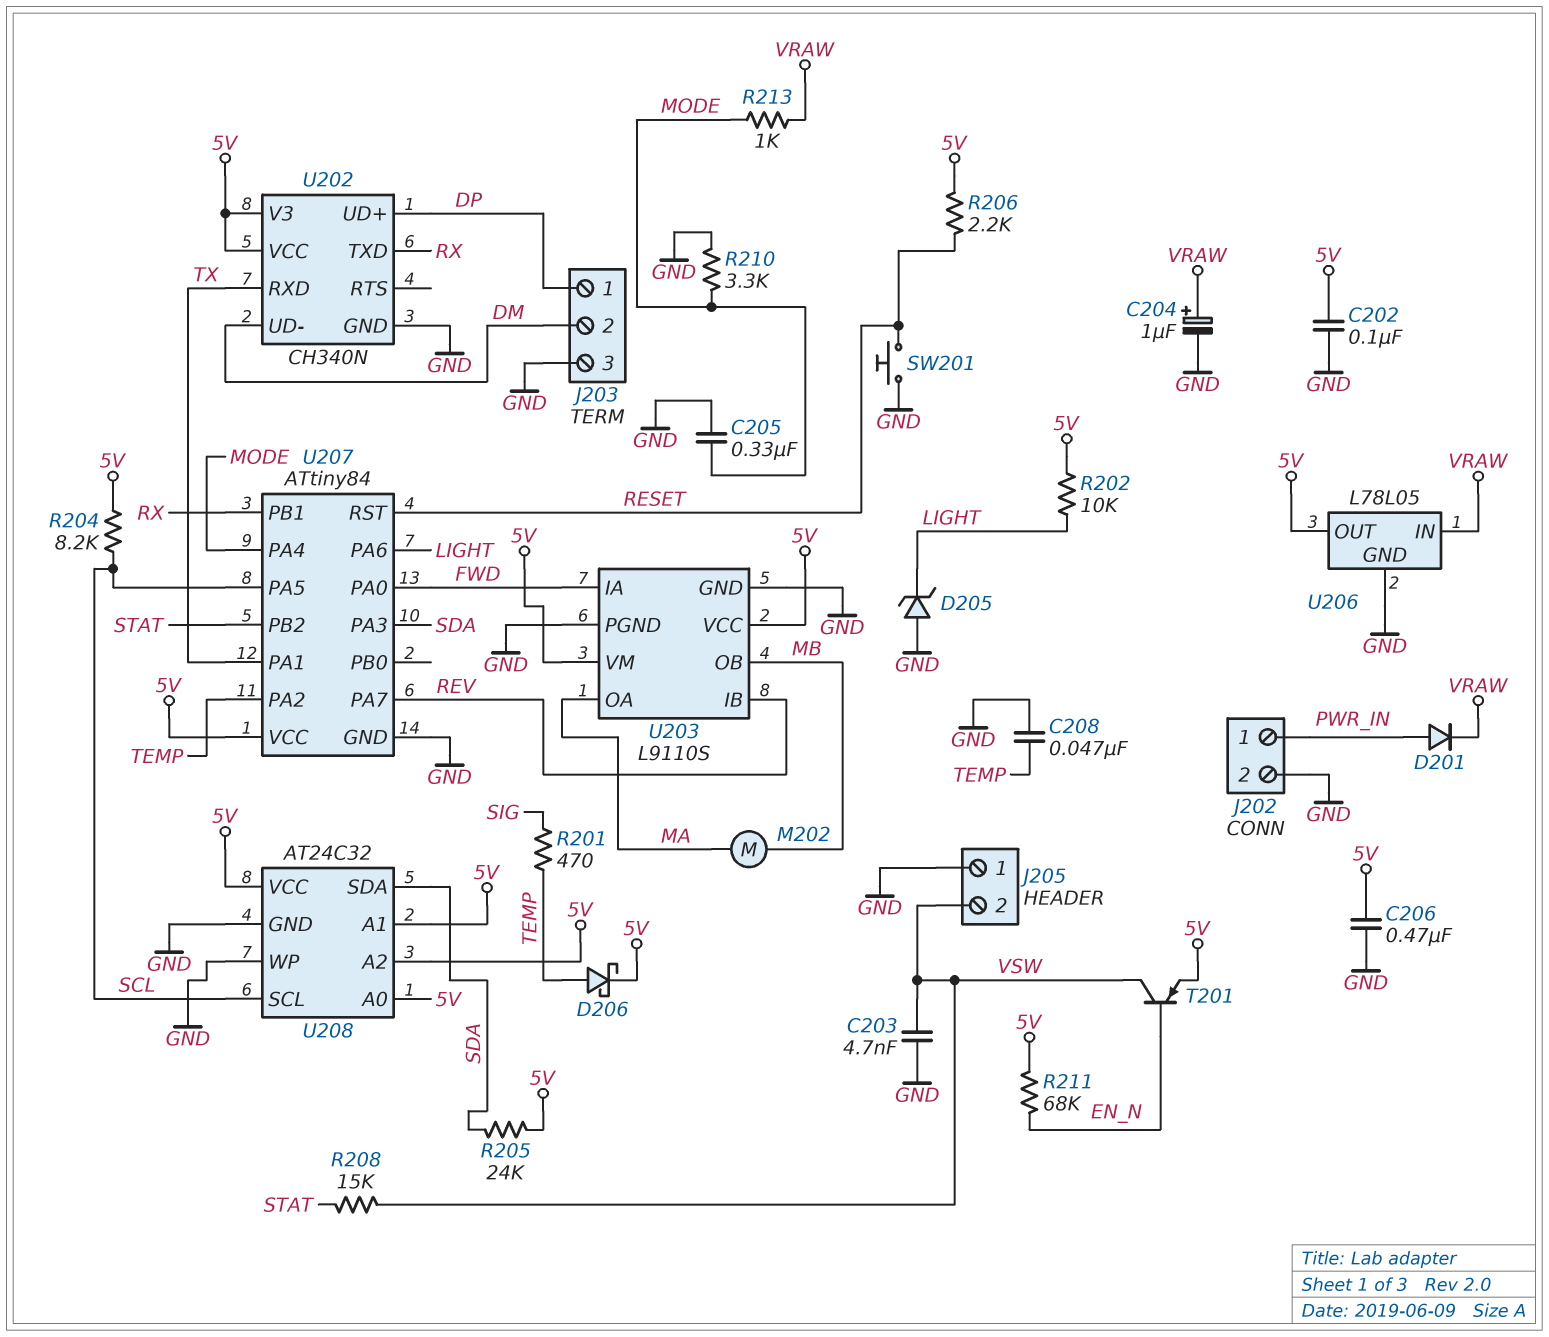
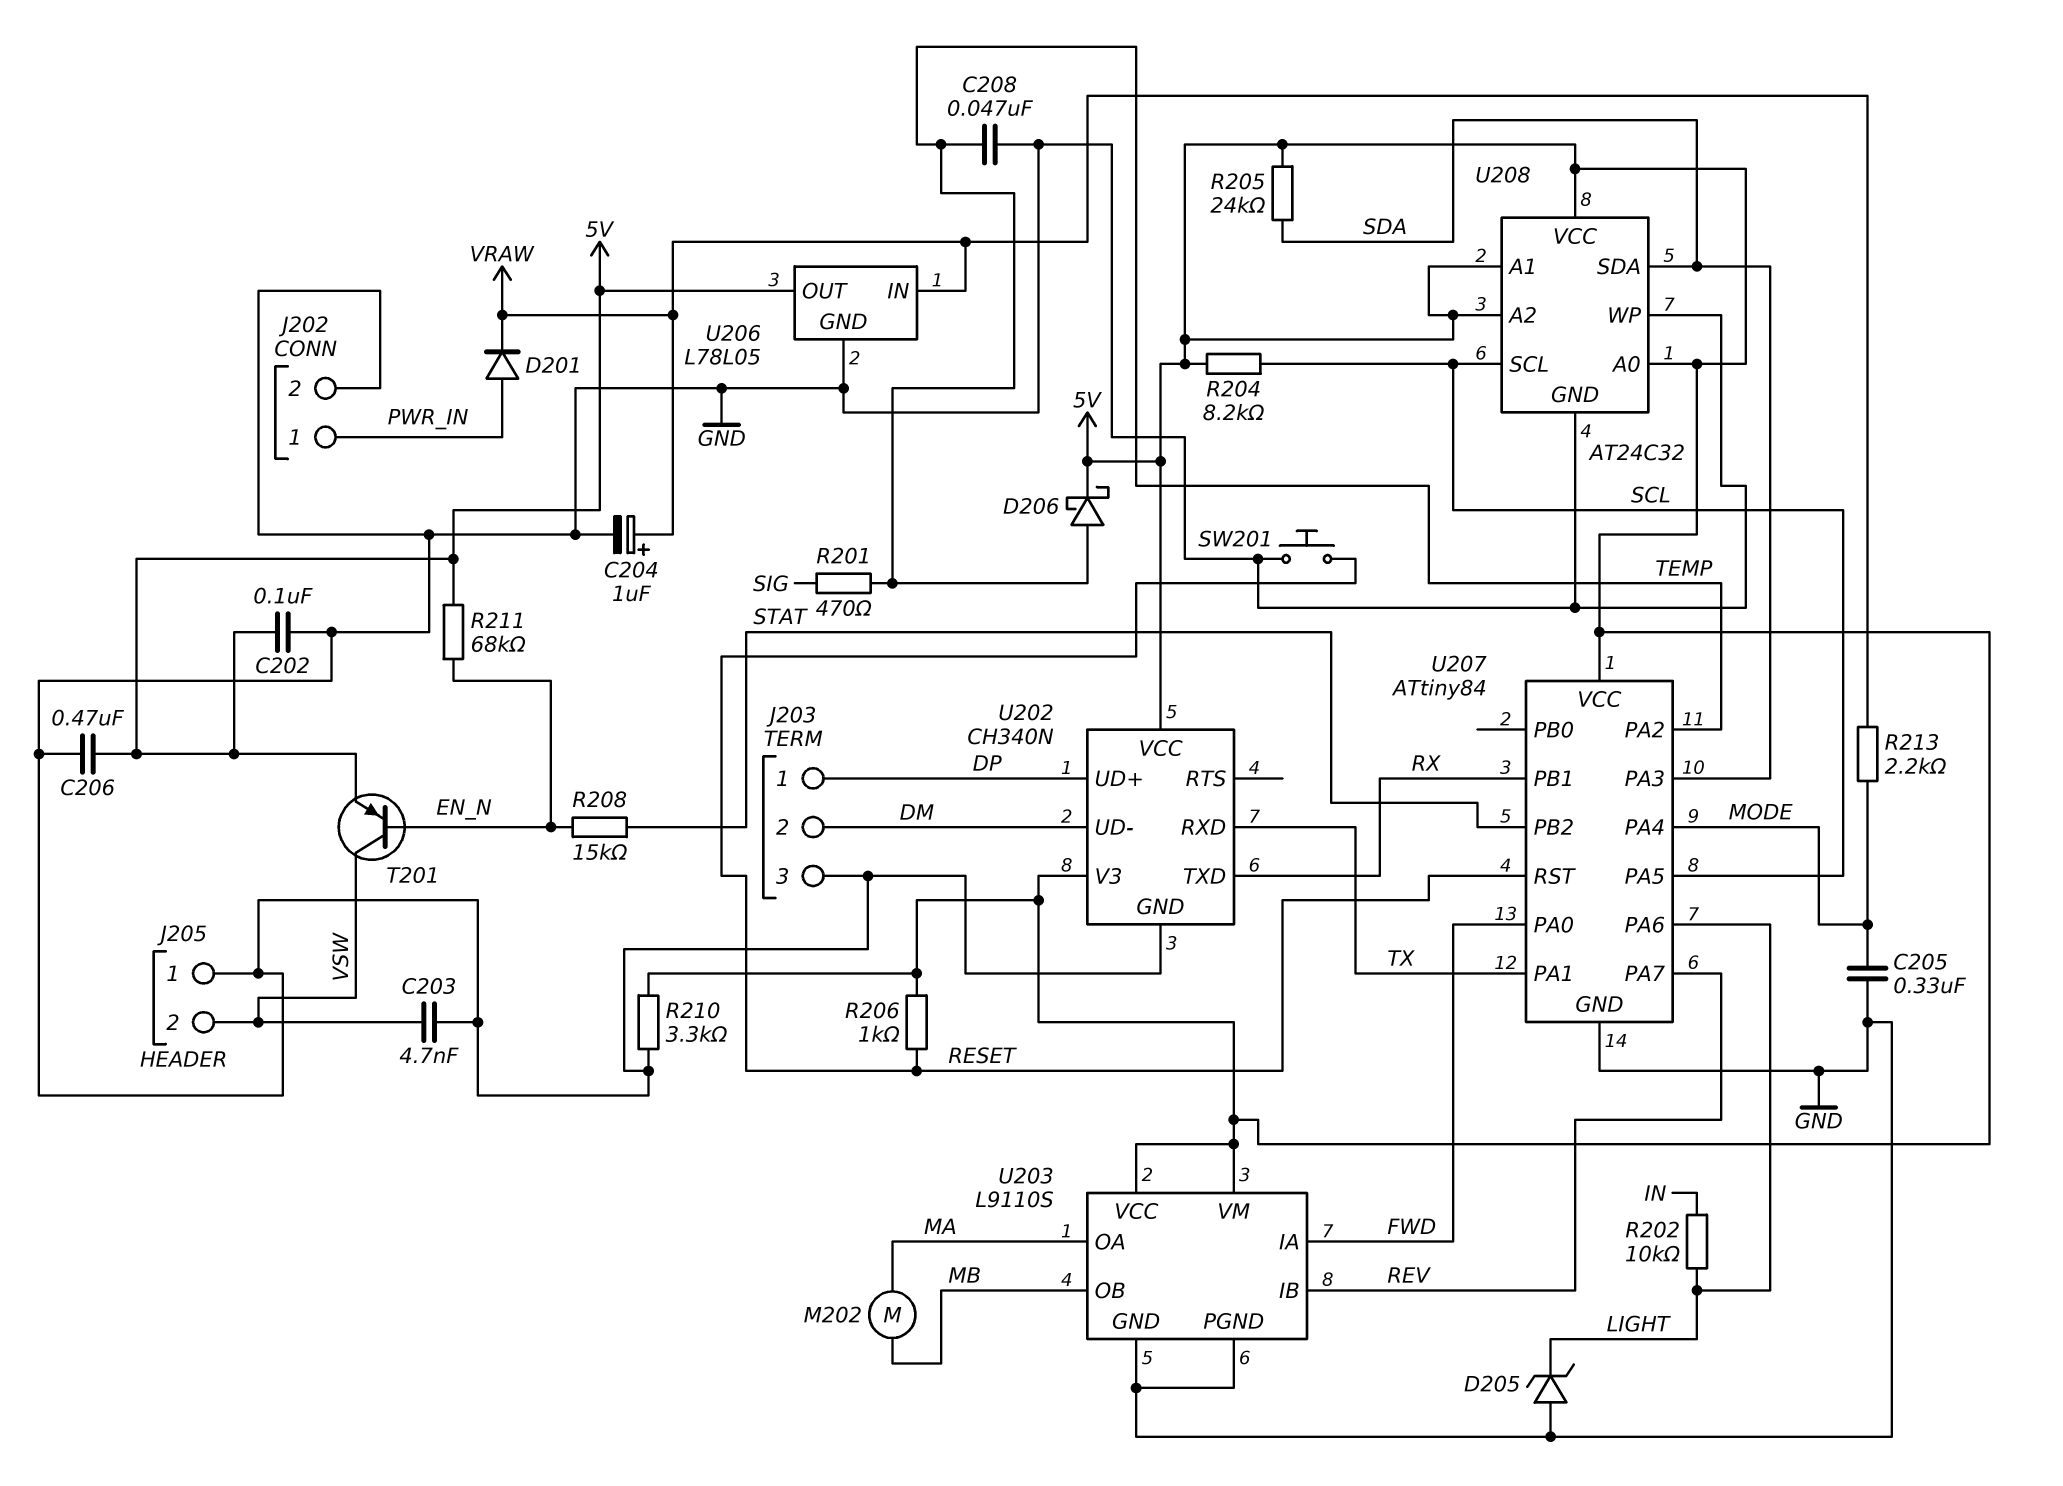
R202: 10k (5V, LIGHT) -> 10k (IN, LIGHT)
R206: 2.2k (5V, RESET) -> 1k (5V, RESET)
R208: 15k (STAT, VSW) -> 15k (EN_N, STAT)
R210: 3.3k (GND, MODE) -> 3.3k (5V, GND)
R213: 1k (MODE, VRAW) -> 2.2k (MODE, VRAW)

